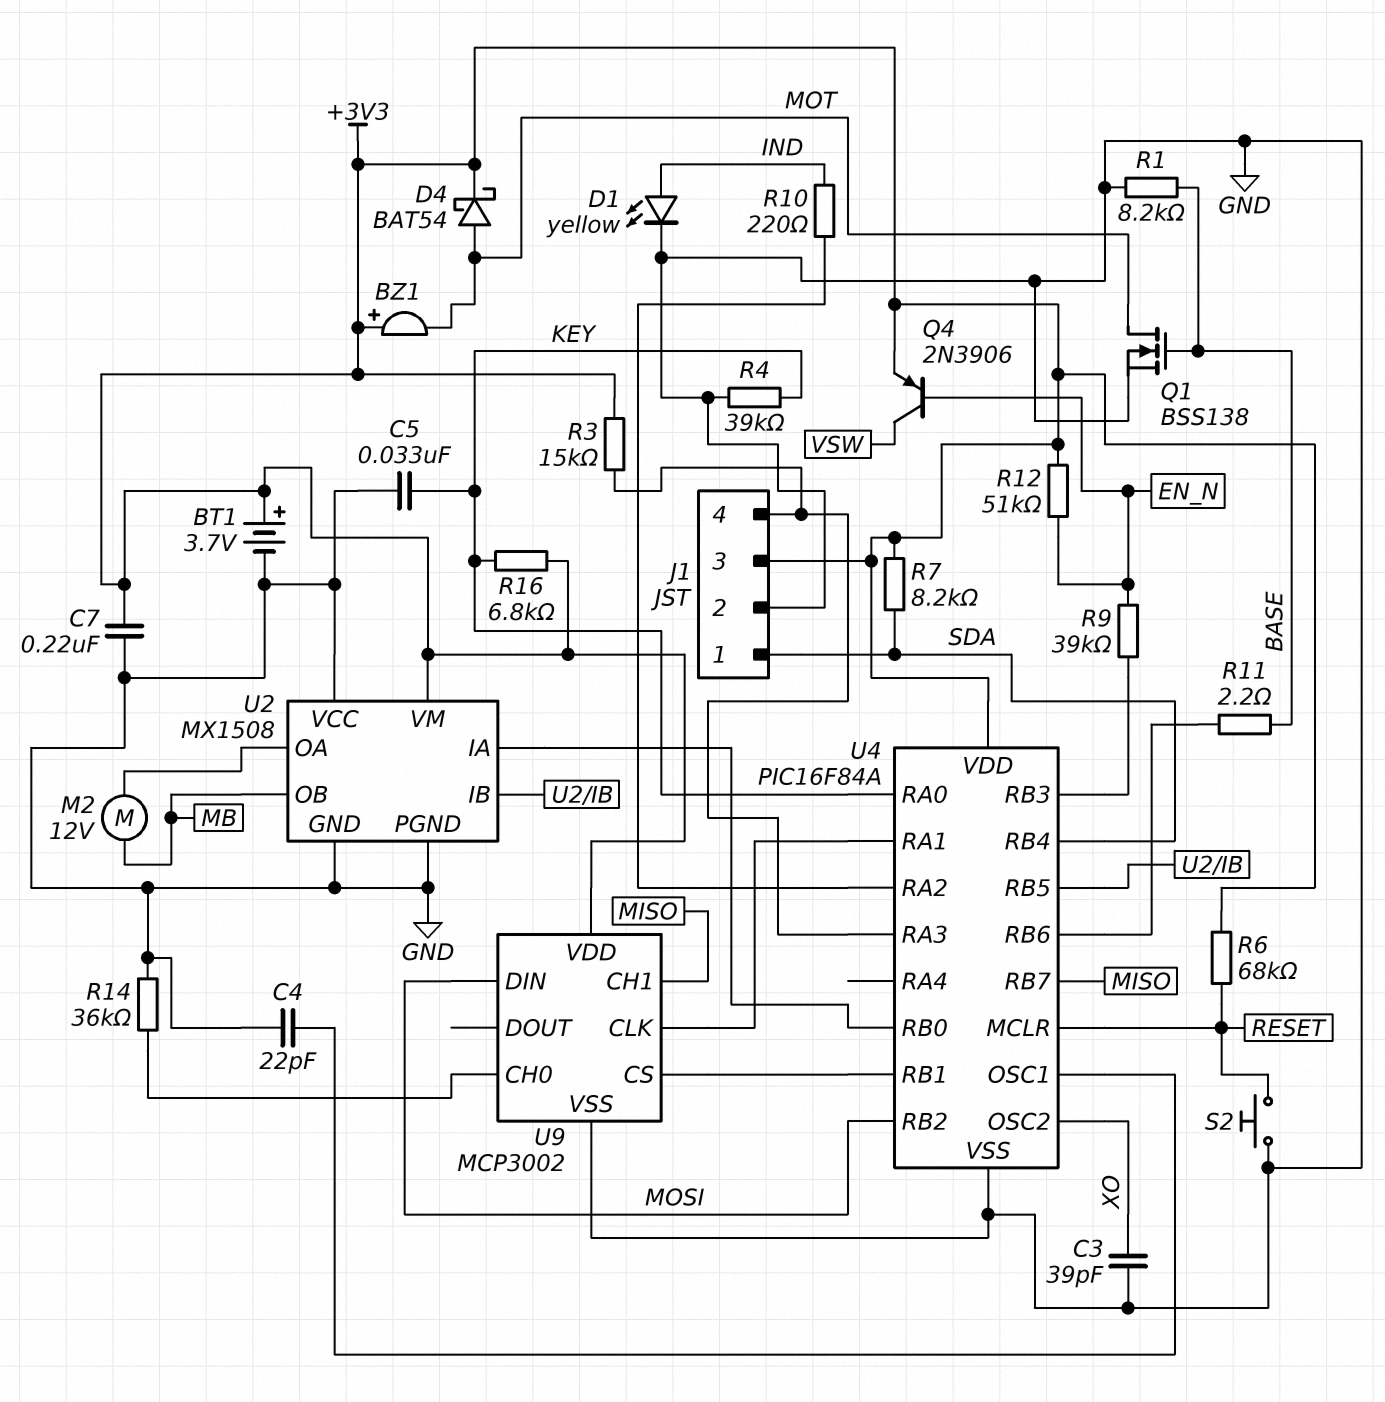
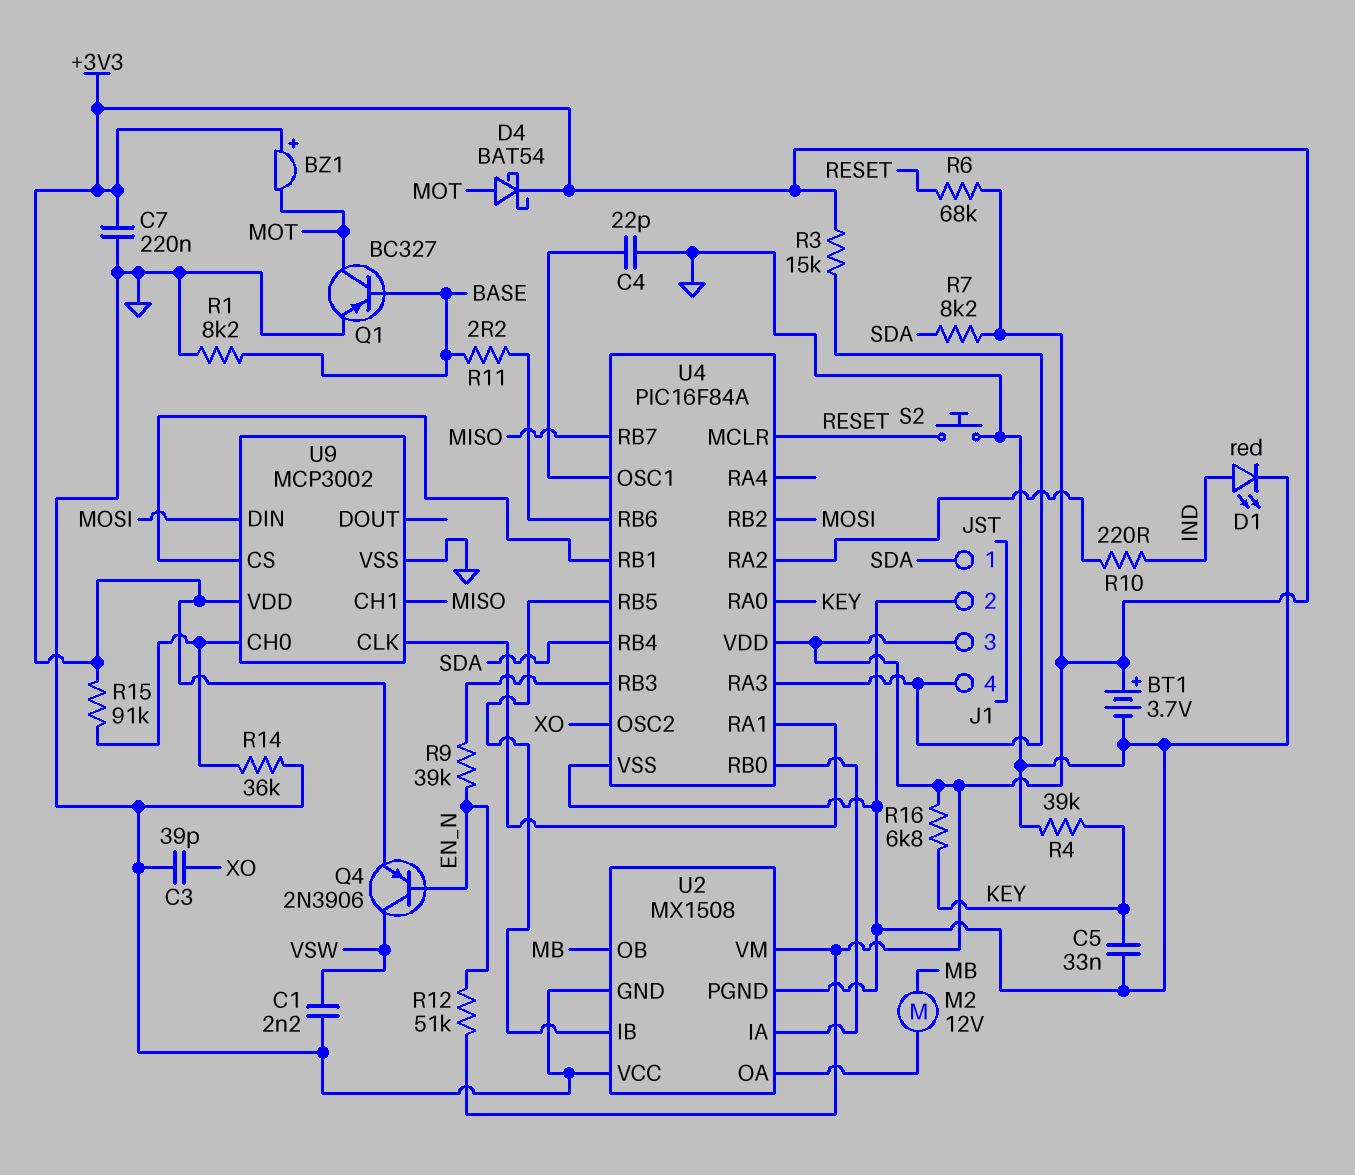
C1: none -> 2.2nF (GND, VSW)
D1: LED yellow (A IND, K GND) -> LED red (A IND, K GND)
Q1: NMOS BSS138 (G BASE, D MOT, S GND) -> PNP BC327 (B BASE, C MOT, E GND)
R15: none -> 91k (+3V3, U9/CH0)

